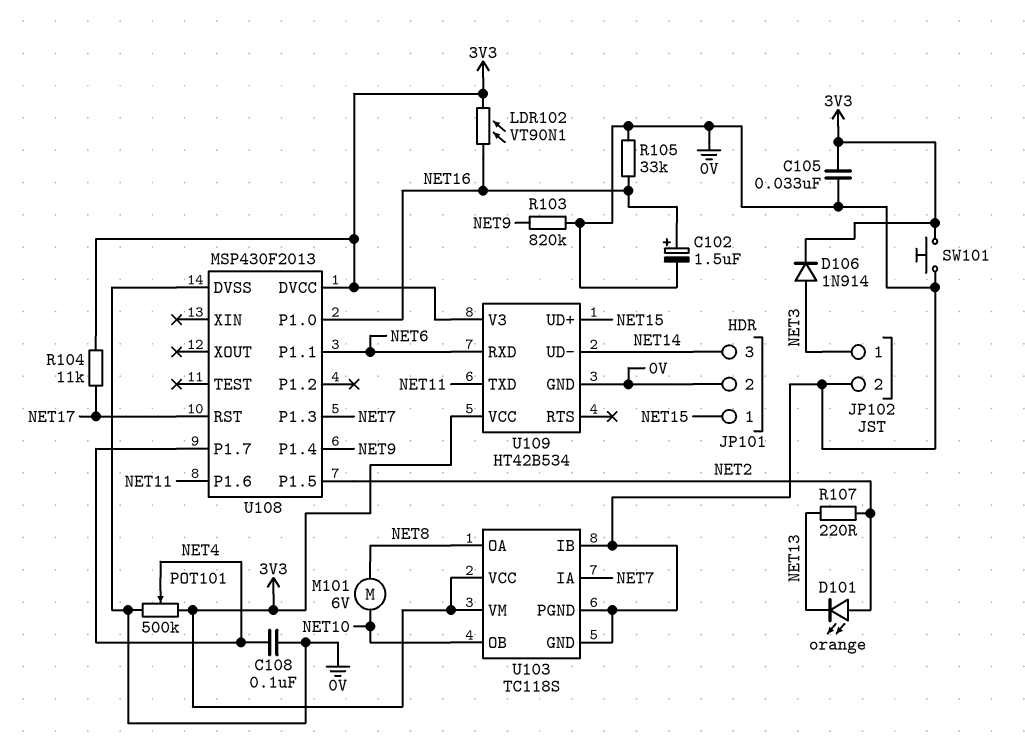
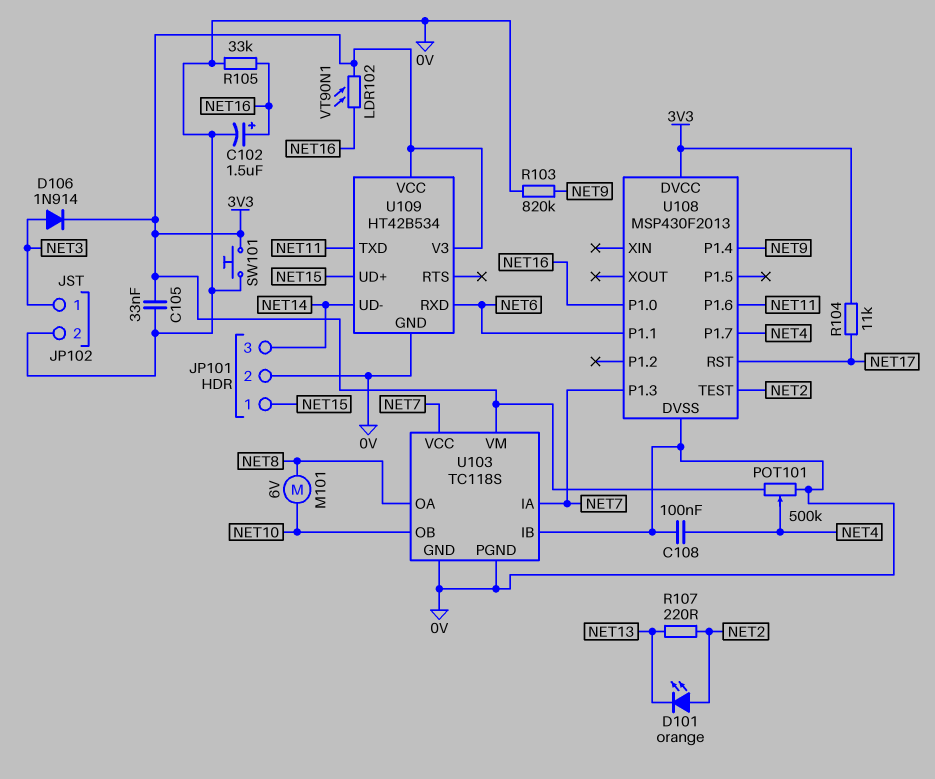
U103 pin VCC: 3V3 -> NET7
U108 pin P1.5: NET2 -> none
U108 pin TEST: none -> NET2

